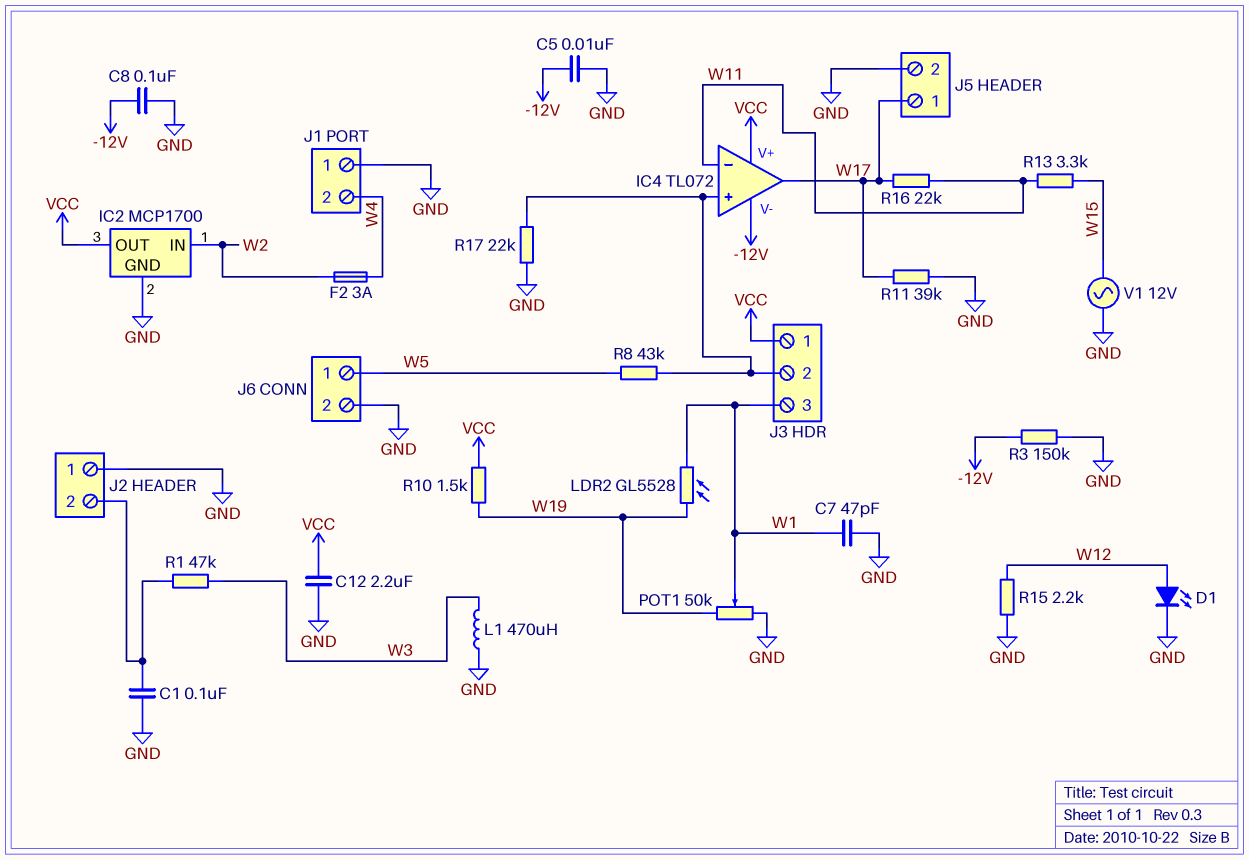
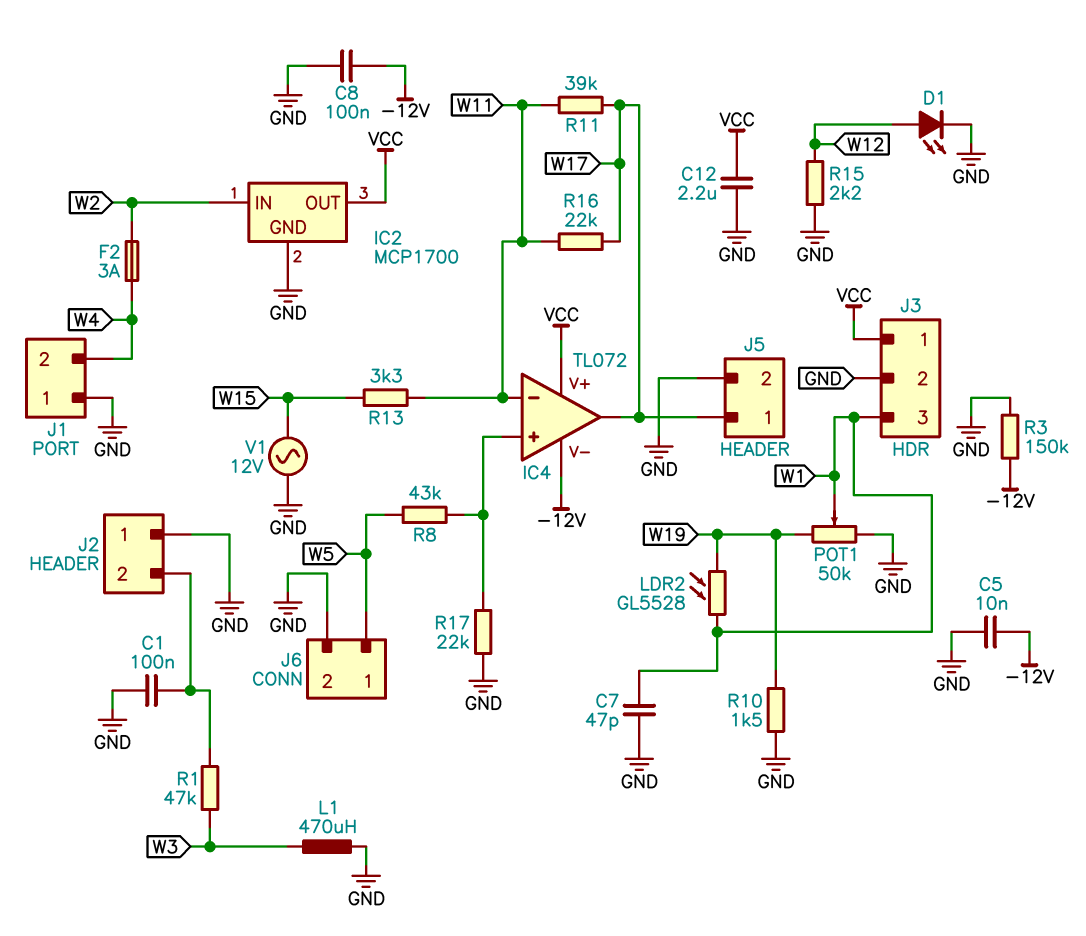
J3 pin 2: IC4/in+ -> GND
R10: 1.5k (VCC, W19) -> 1.5k (GND, W19)
R11: 39k (GND, W17) -> 39k (W11, W17)

